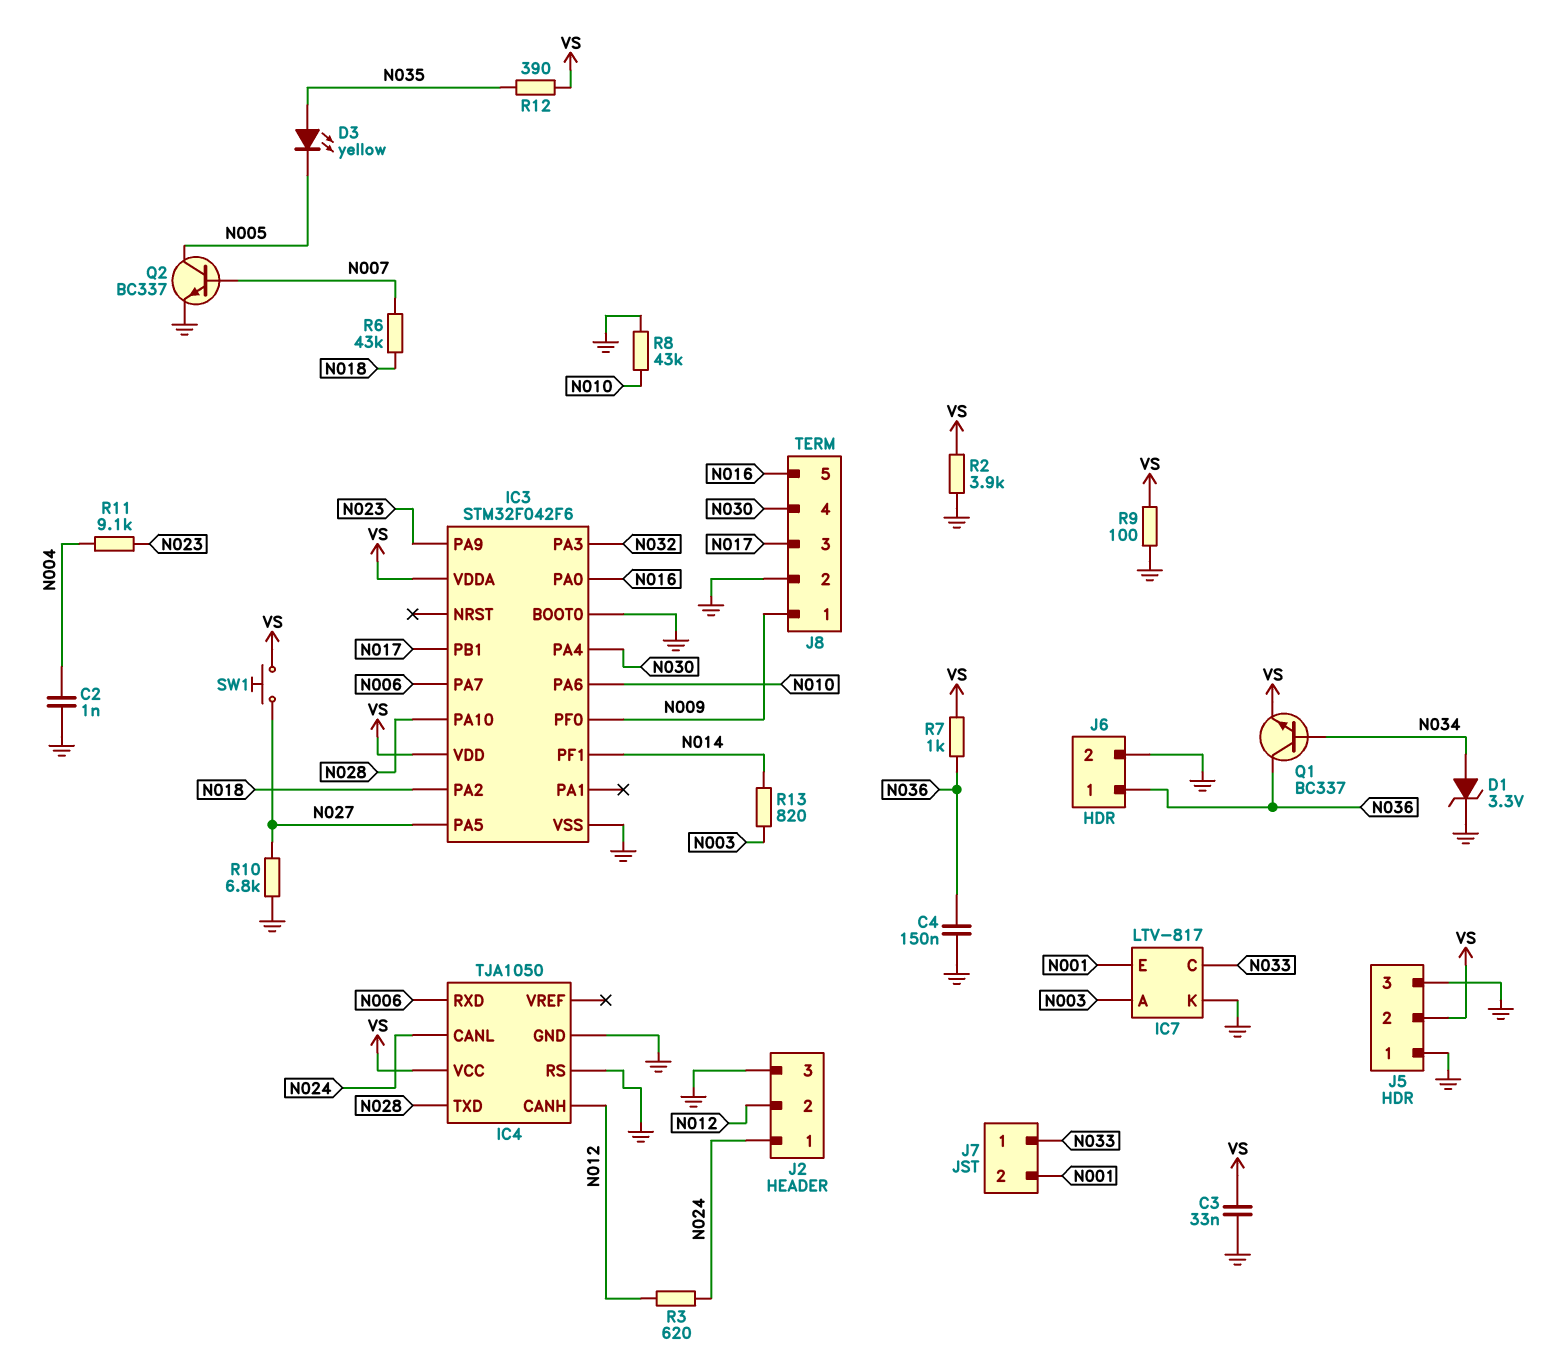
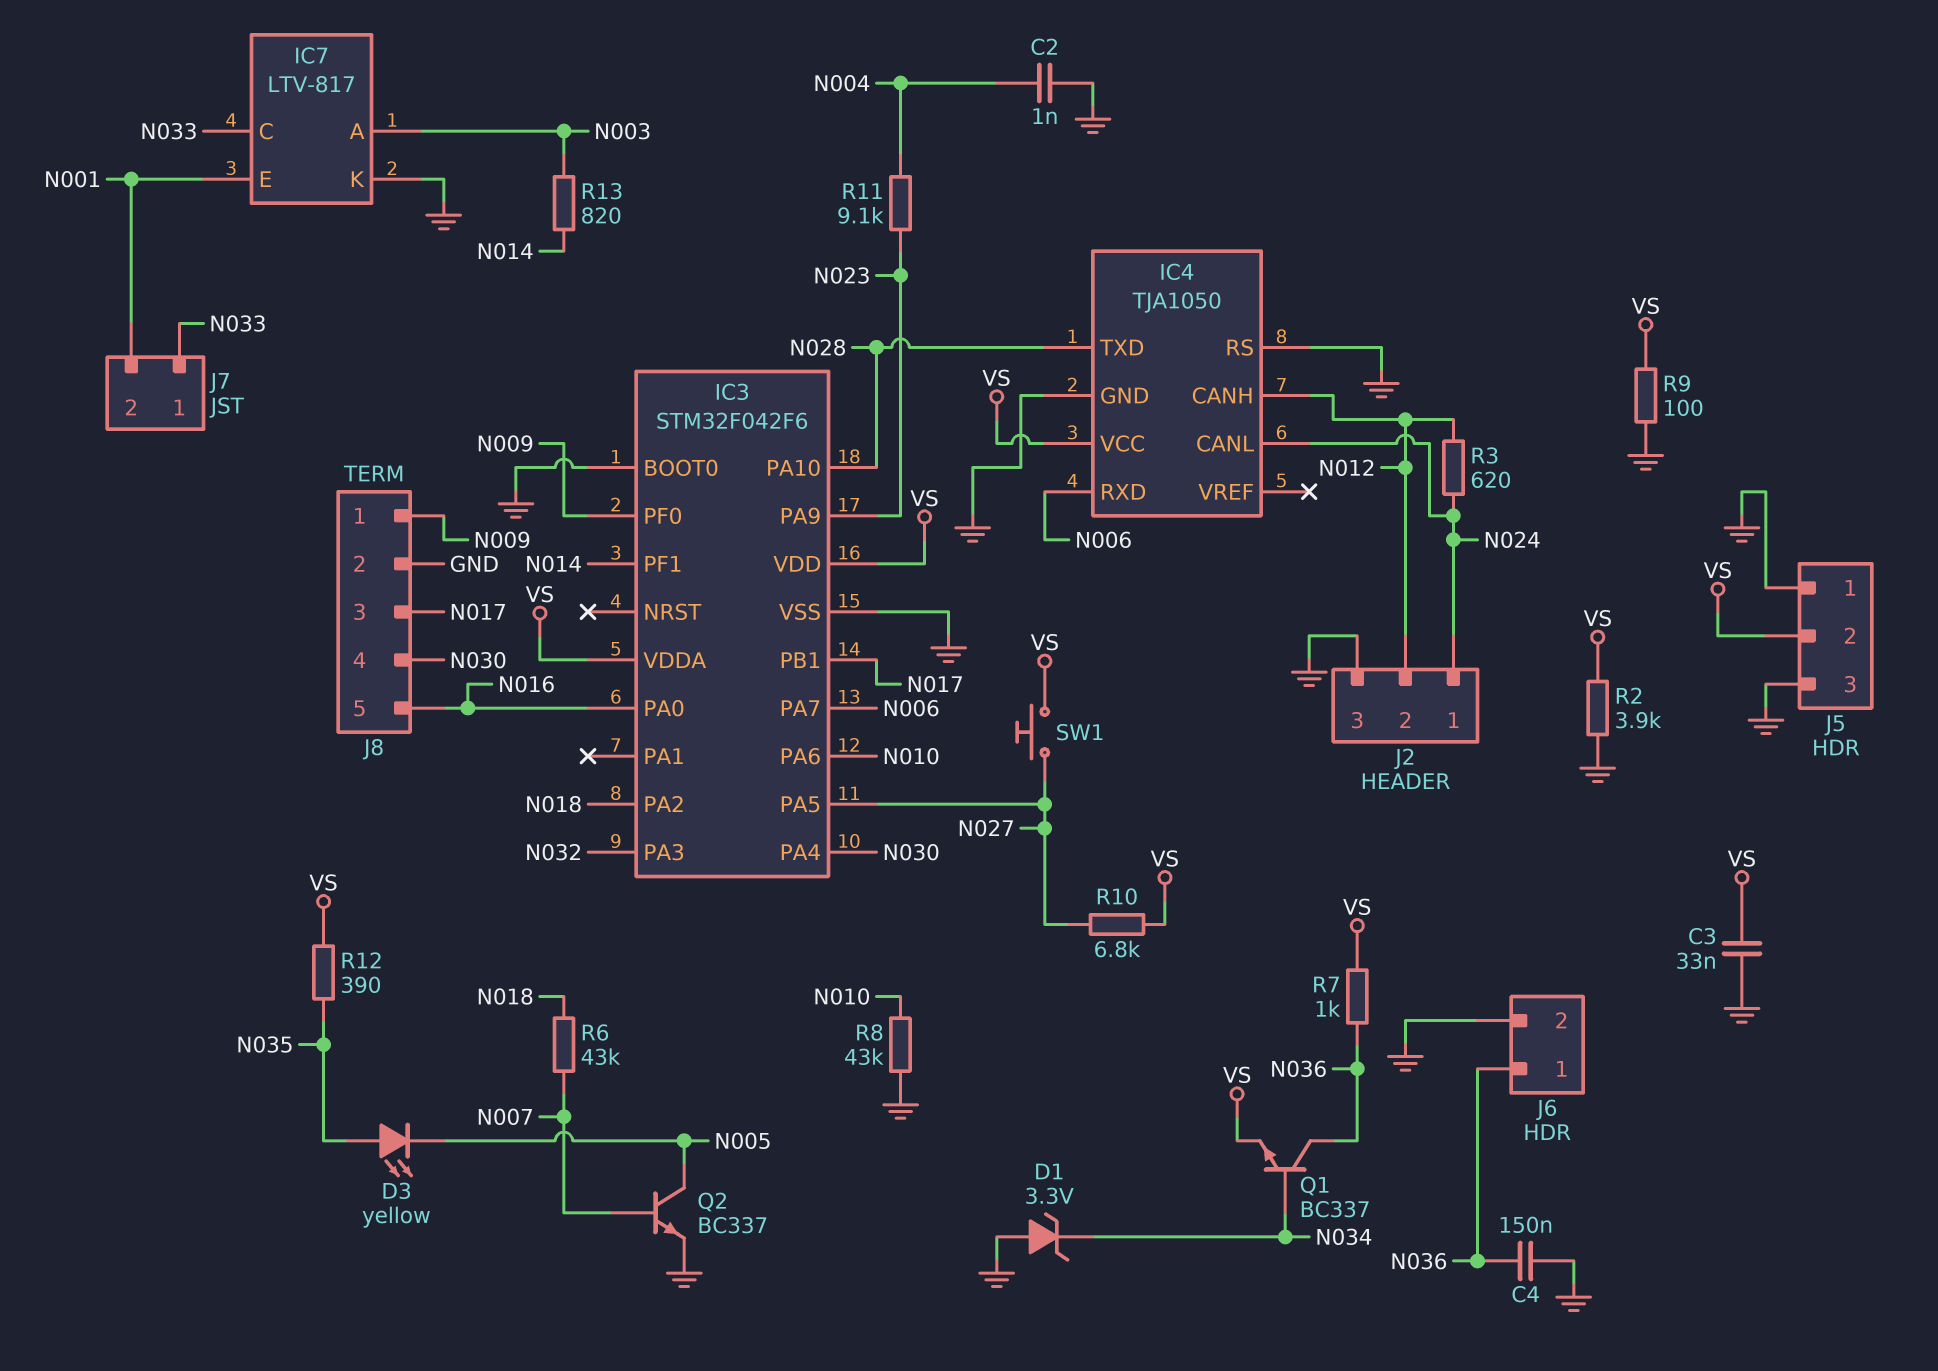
D1: zener 3.3V (A N034, K GND) -> zener 3.3V (A GND, K N034)
R10: 6.8k (GND, N027) -> 6.8k (N027, VS)

